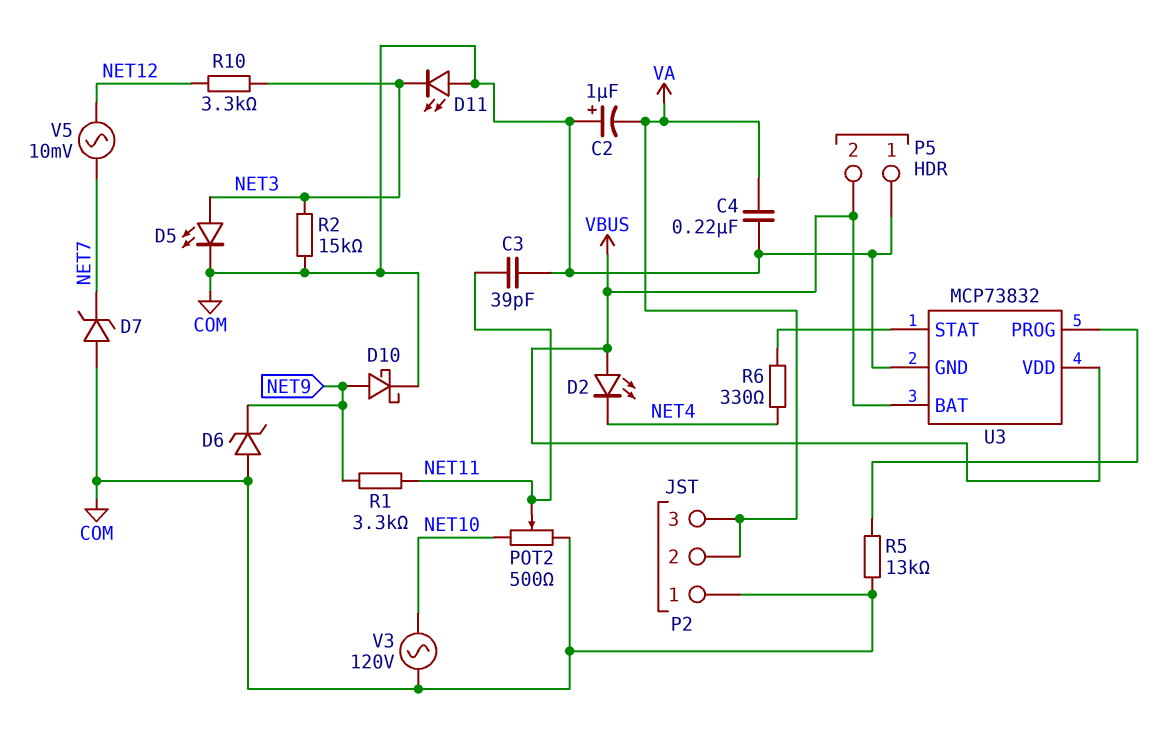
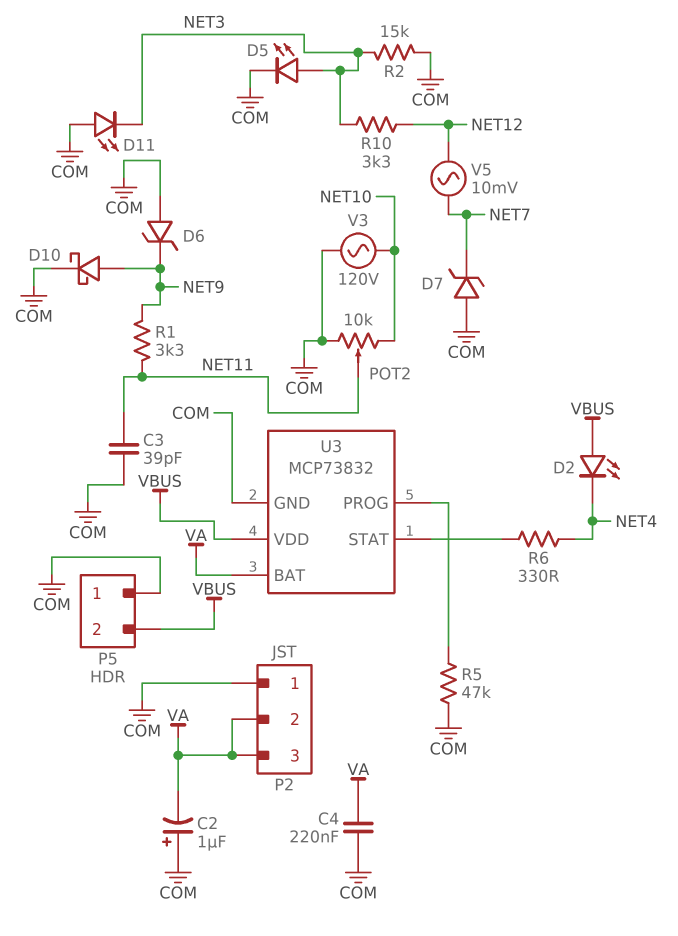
POT2: 500 (COM, NET10, wiper NET11) -> 10k (COM, NET10, wiper NET11)
R5: 13k (COM, U3/PROG) -> 47k (COM, U3/PROG)
U3 pin BAT: VBUS -> VA

